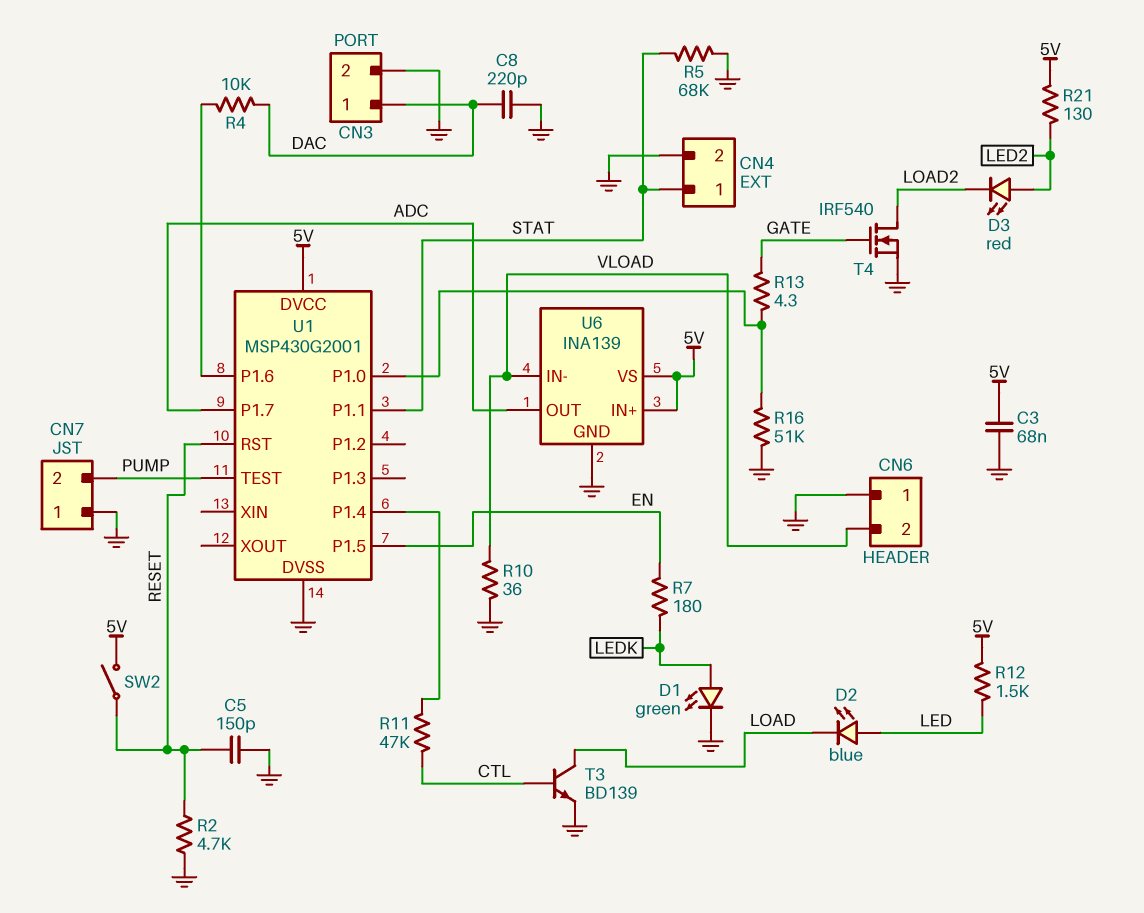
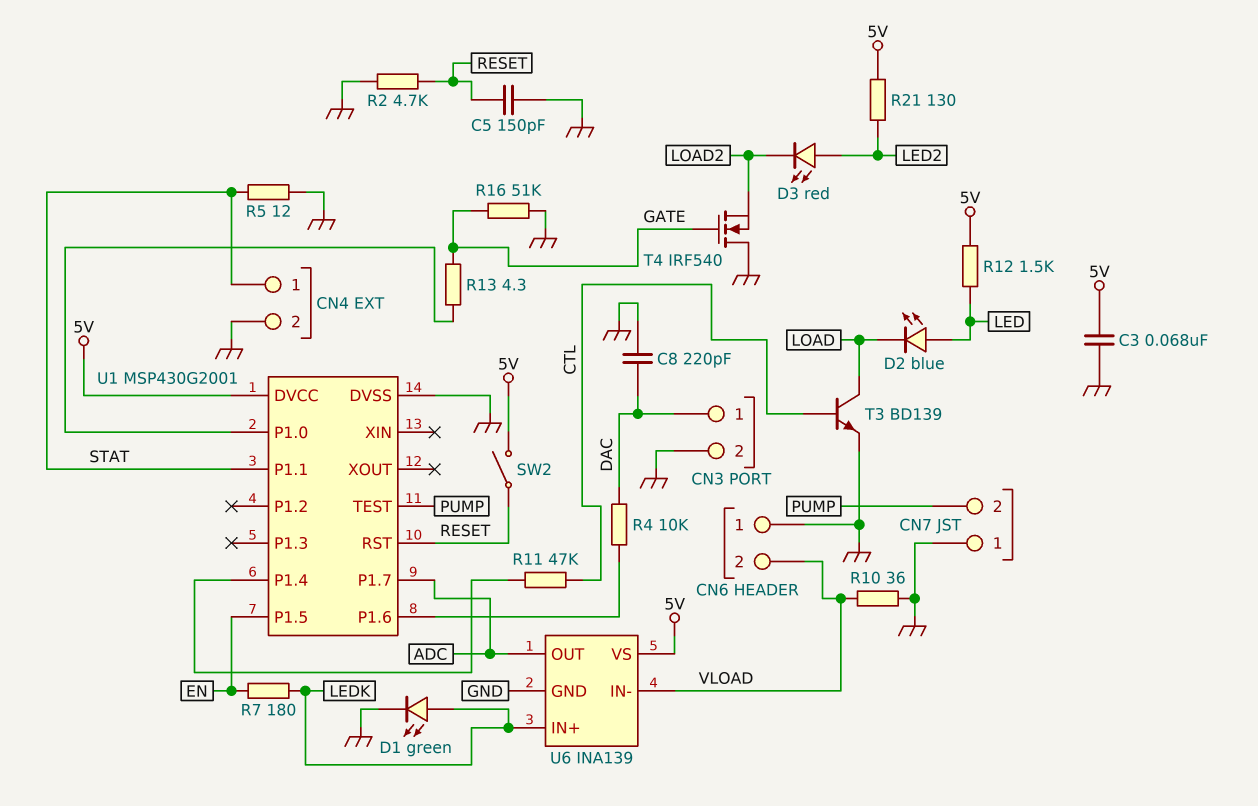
R5: 68k (GND, STAT) -> 12 (GND, STAT)
R16: 51k (GND, U1/P1.0) -> 51k (GATE, GND)
T4: NMOS IRF540 (G GATE, D LOAD2, S GND) -> NMOS IRF540 (G GATE, D GND, S LOAD2)
U6 pin IN+: 5V -> LEDK

